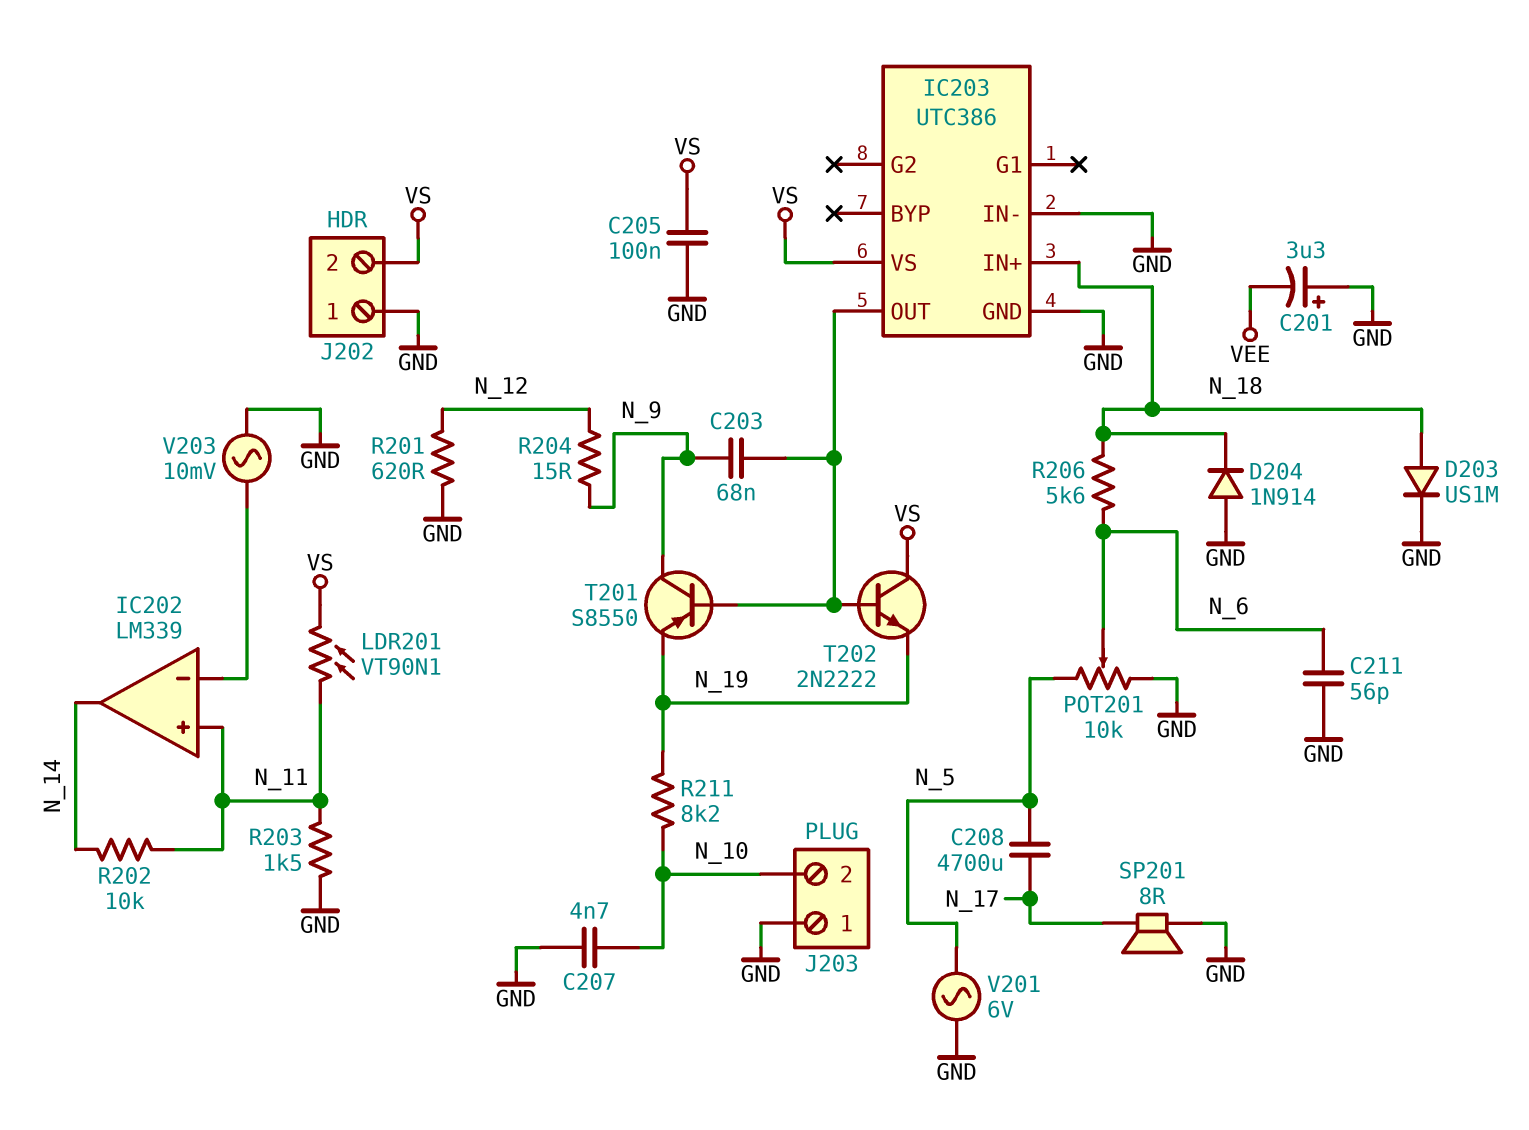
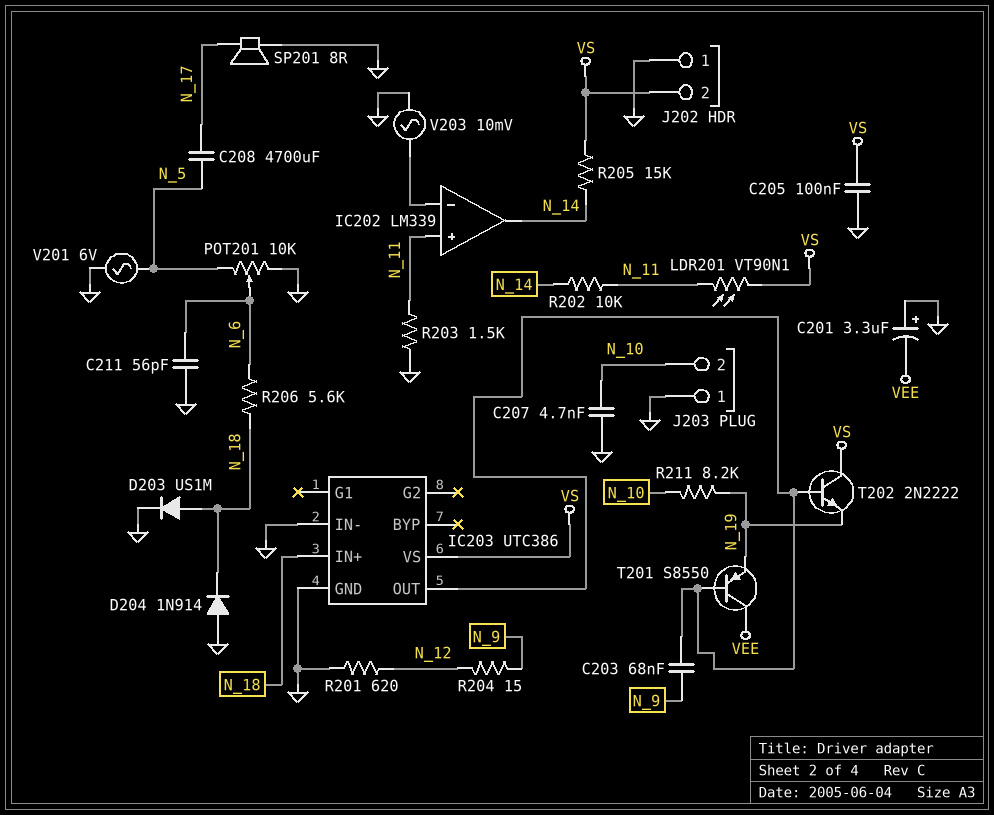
R205: none -> 15k (N_14, VS)
T201: PNP S8550 (B IC203/OUT, C N_9, E N_19) -> PNP S8550 (B IC203/OUT, C VEE, E N_19)

